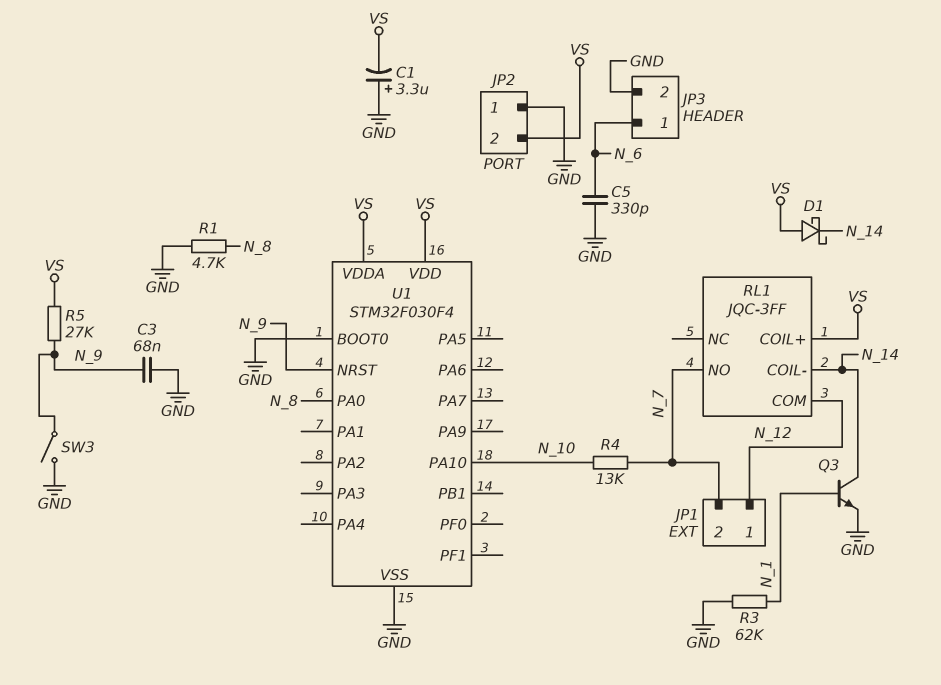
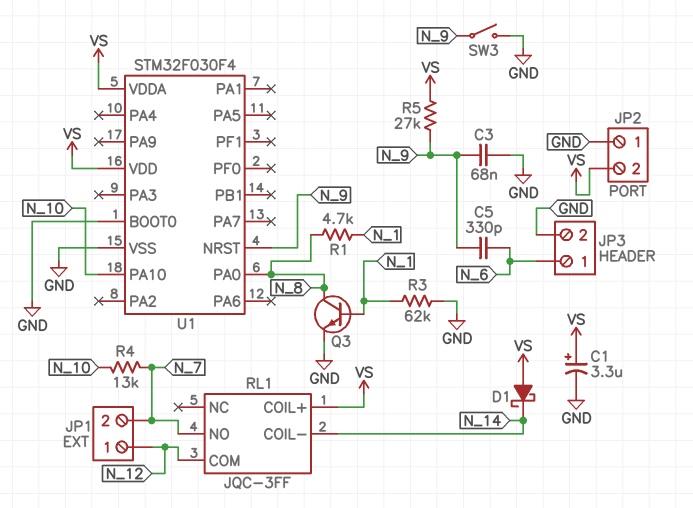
C1: 3.3uF (plus GND, minus VS) -> 3.3uF (plus VS, minus GND)
C5: 330pF (GND, N_6) -> 330pF (N_6, N_9)
Q3: NPN (B N_1, C N_14, E GND) -> NPN (B N_1, C N_8, E GND)
R1: 4.7k (GND, N_8) -> 4.7k (N_1, N_8)

